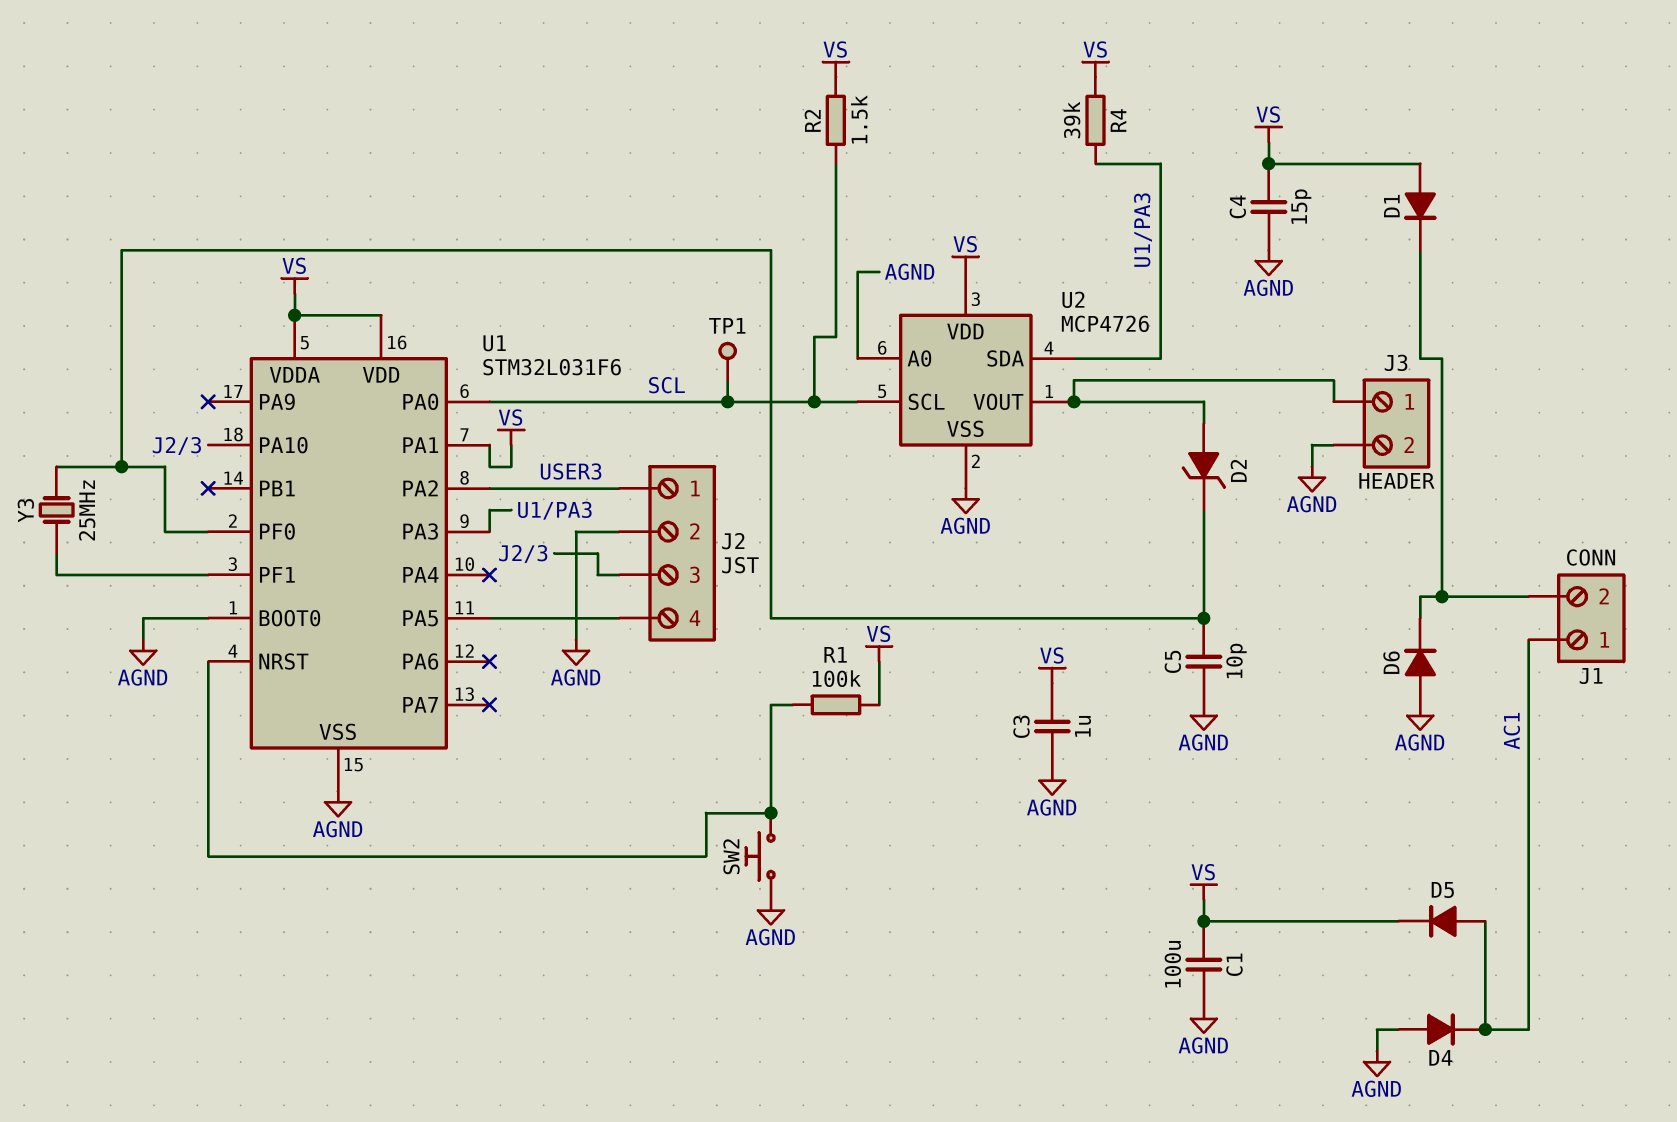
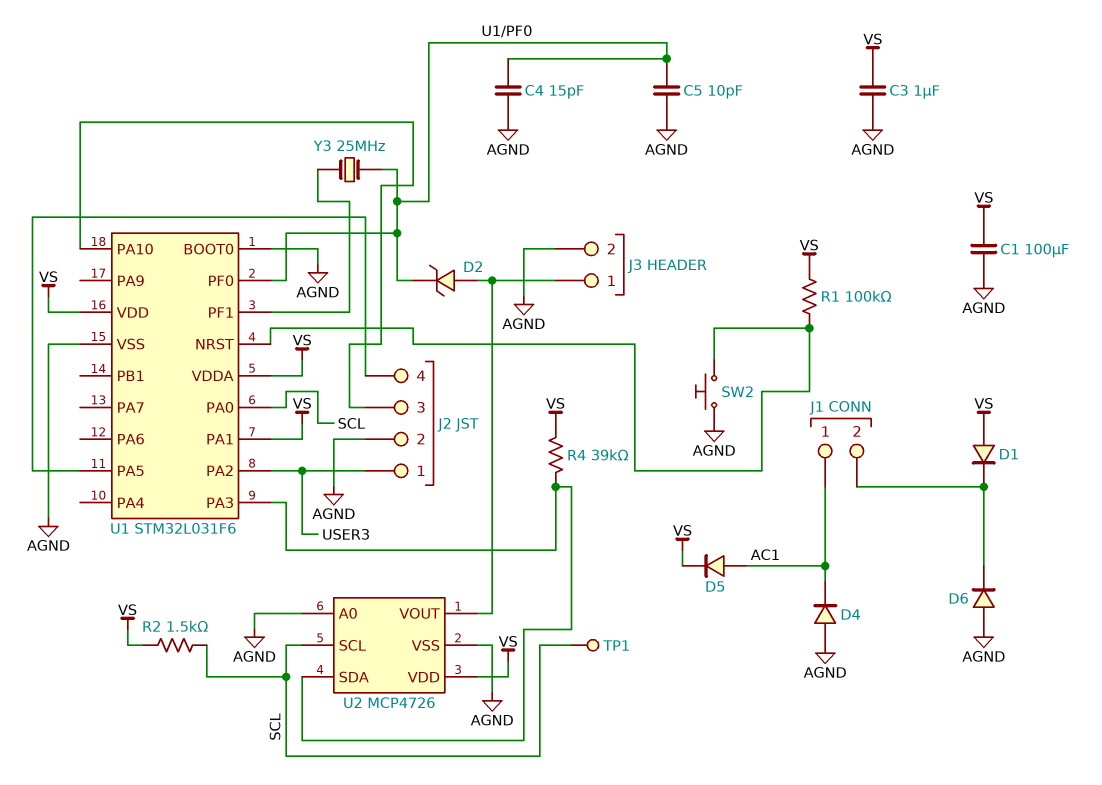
C4: 15pF (AGND, VS) -> 15pF (AGND, U1/PF0)

